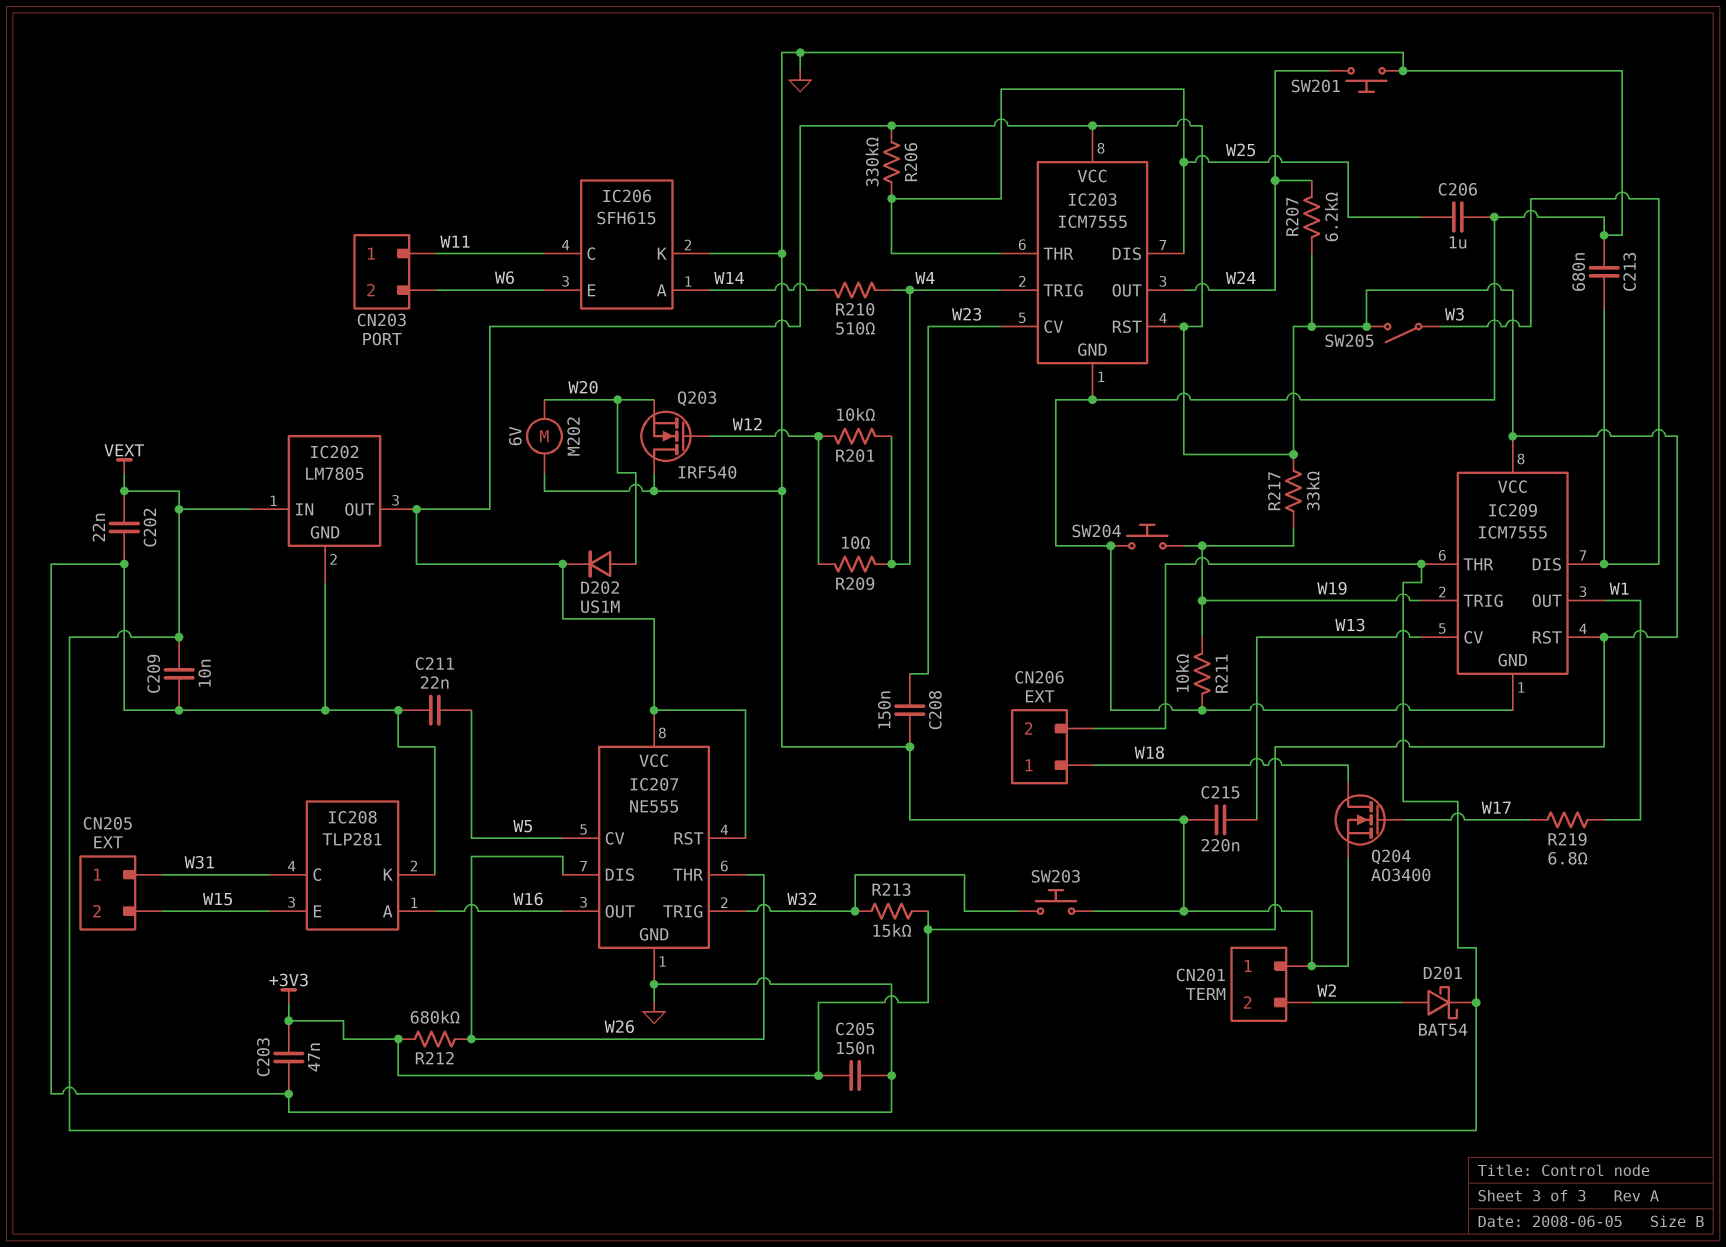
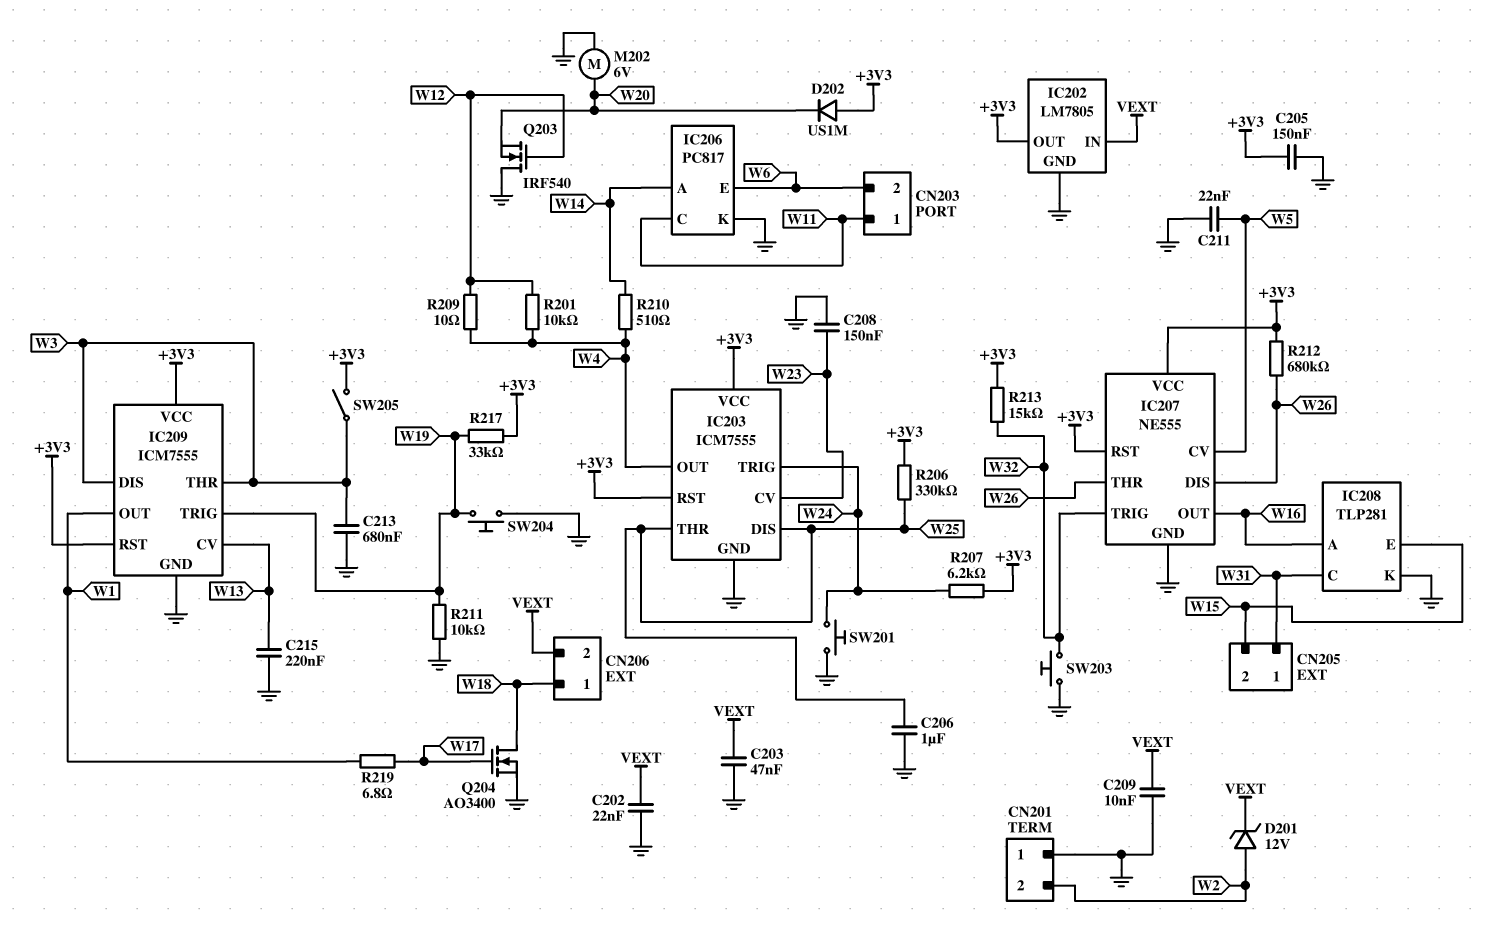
C203: 47nF (+3V3, GND) -> 47nF (GND, VEXT)
D201: schottky BAT54 (A W2, K VEXT) -> zener 12V (A W2, K VEXT)
D202: diode US1M (A W20, K +3V3) -> diode US1M (A +3V3, K W20)
IC203 pin OUT: W24 -> W4
IC203 pin TRIG: W4 -> W24
IC206: SFH615 -> PC817
IC209 pin THR: VEXT -> W3

